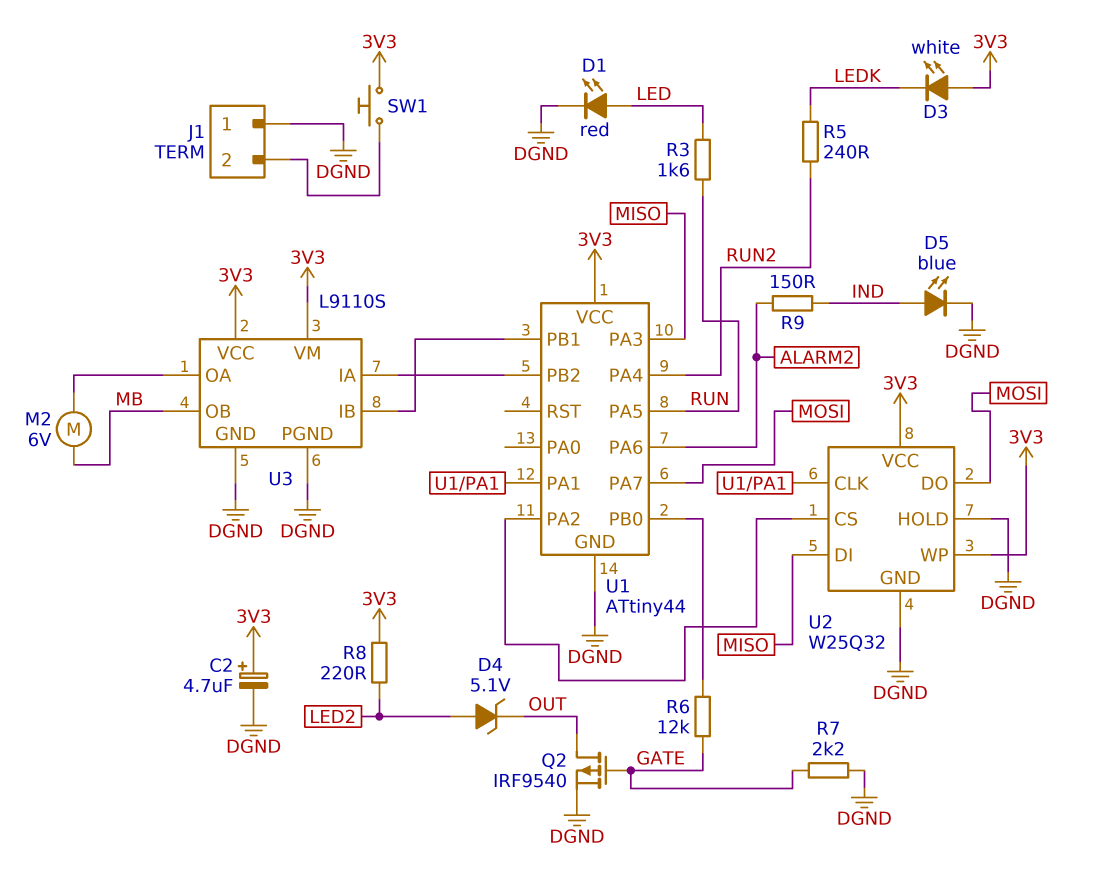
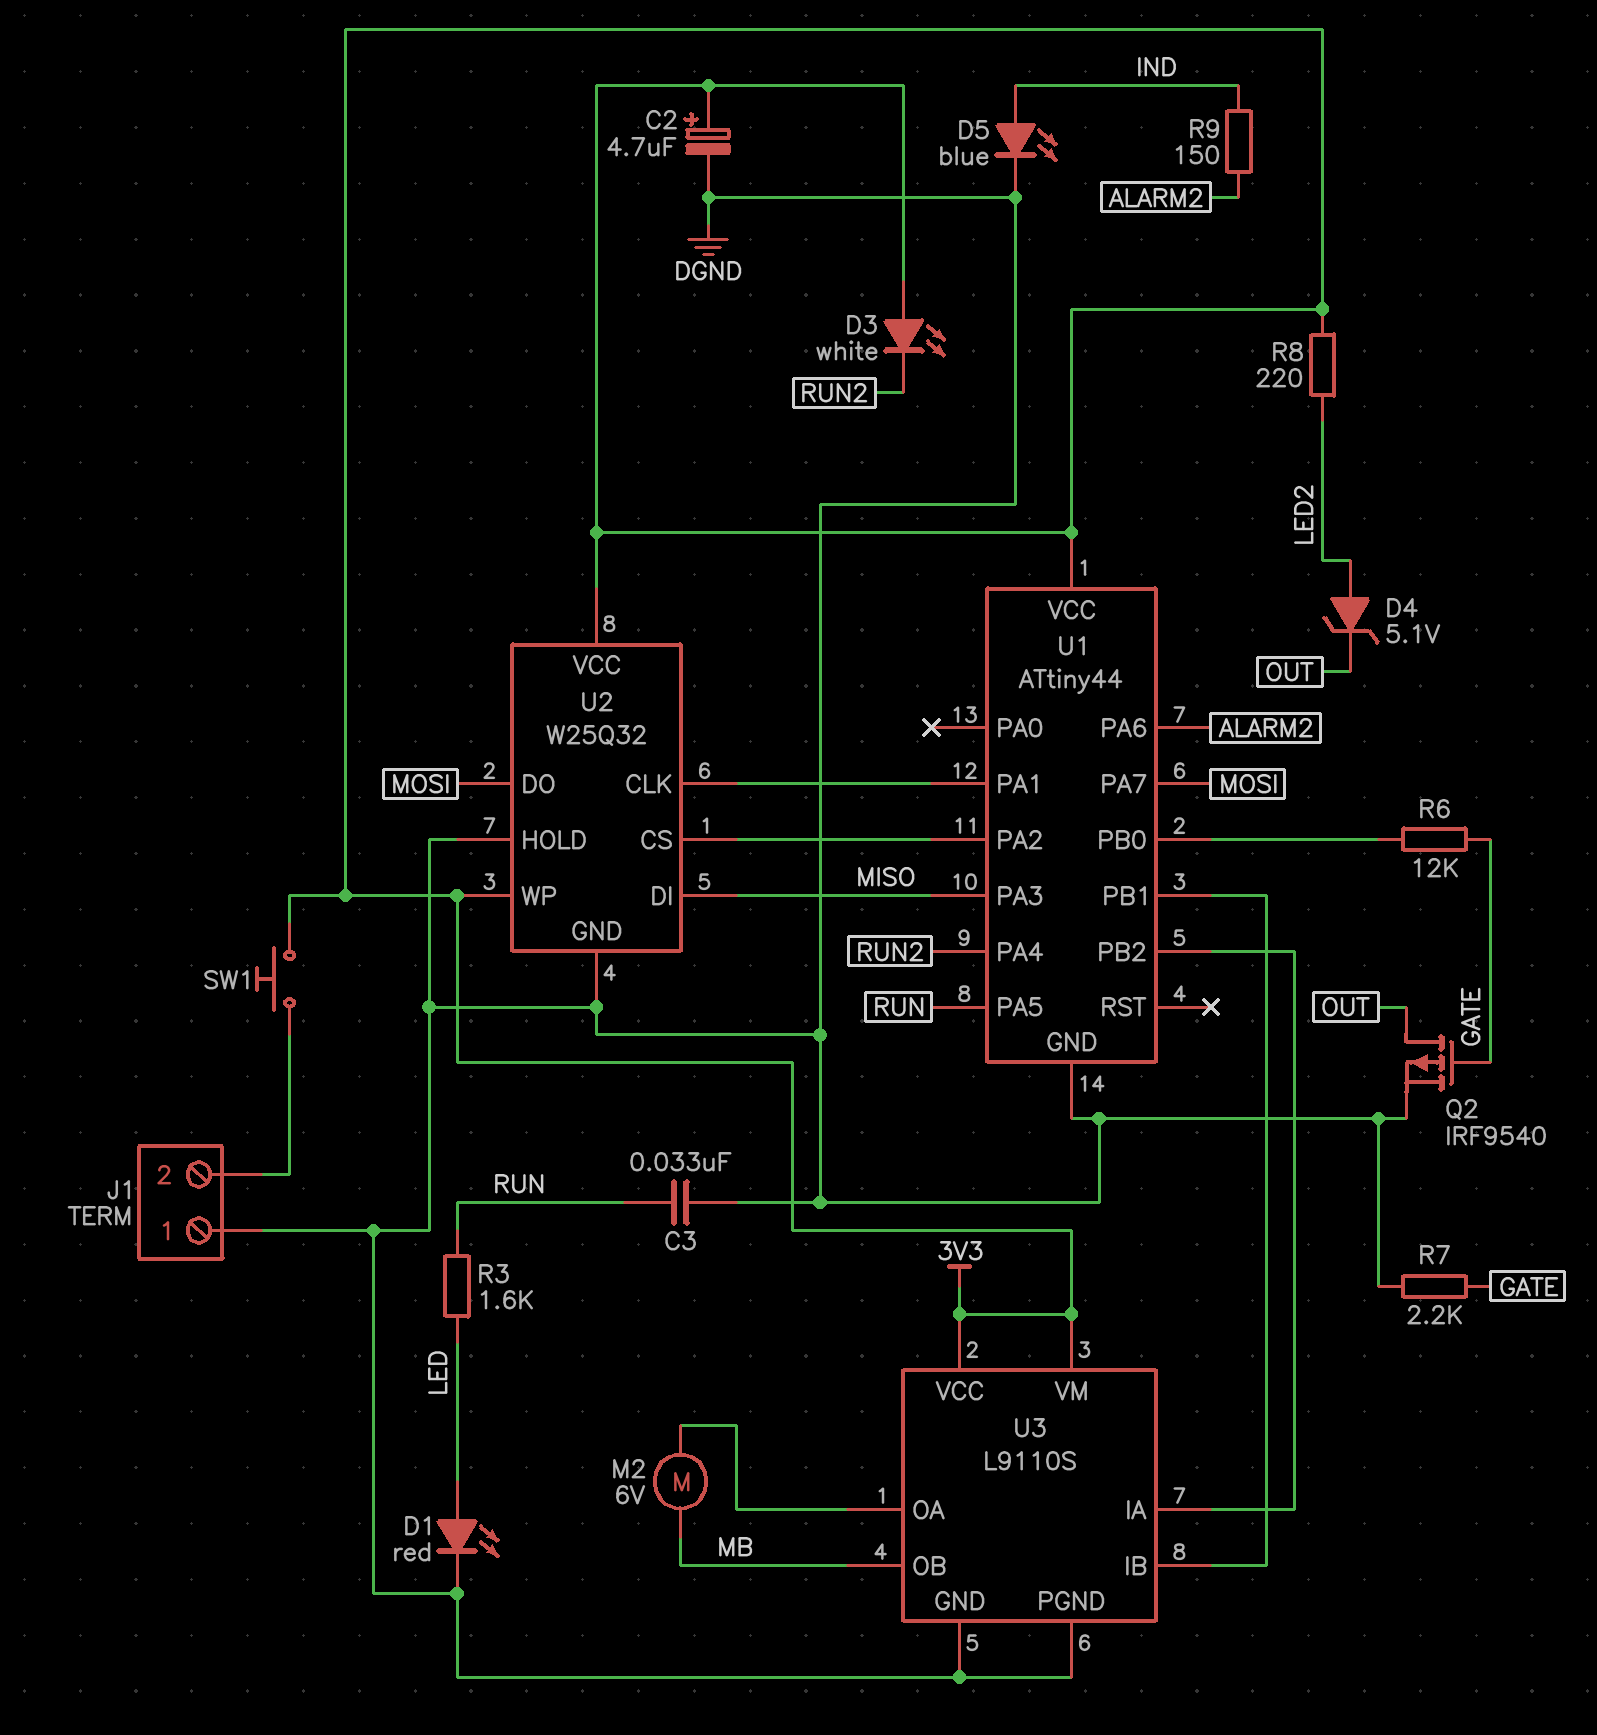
C3: none -> 33nF (DGND, RUN)
D3: LED white (A 3V3, K LEDK) -> LED white (A 3V3, K RUN2)
R5: 240 (LEDK, RUN2) -> none

